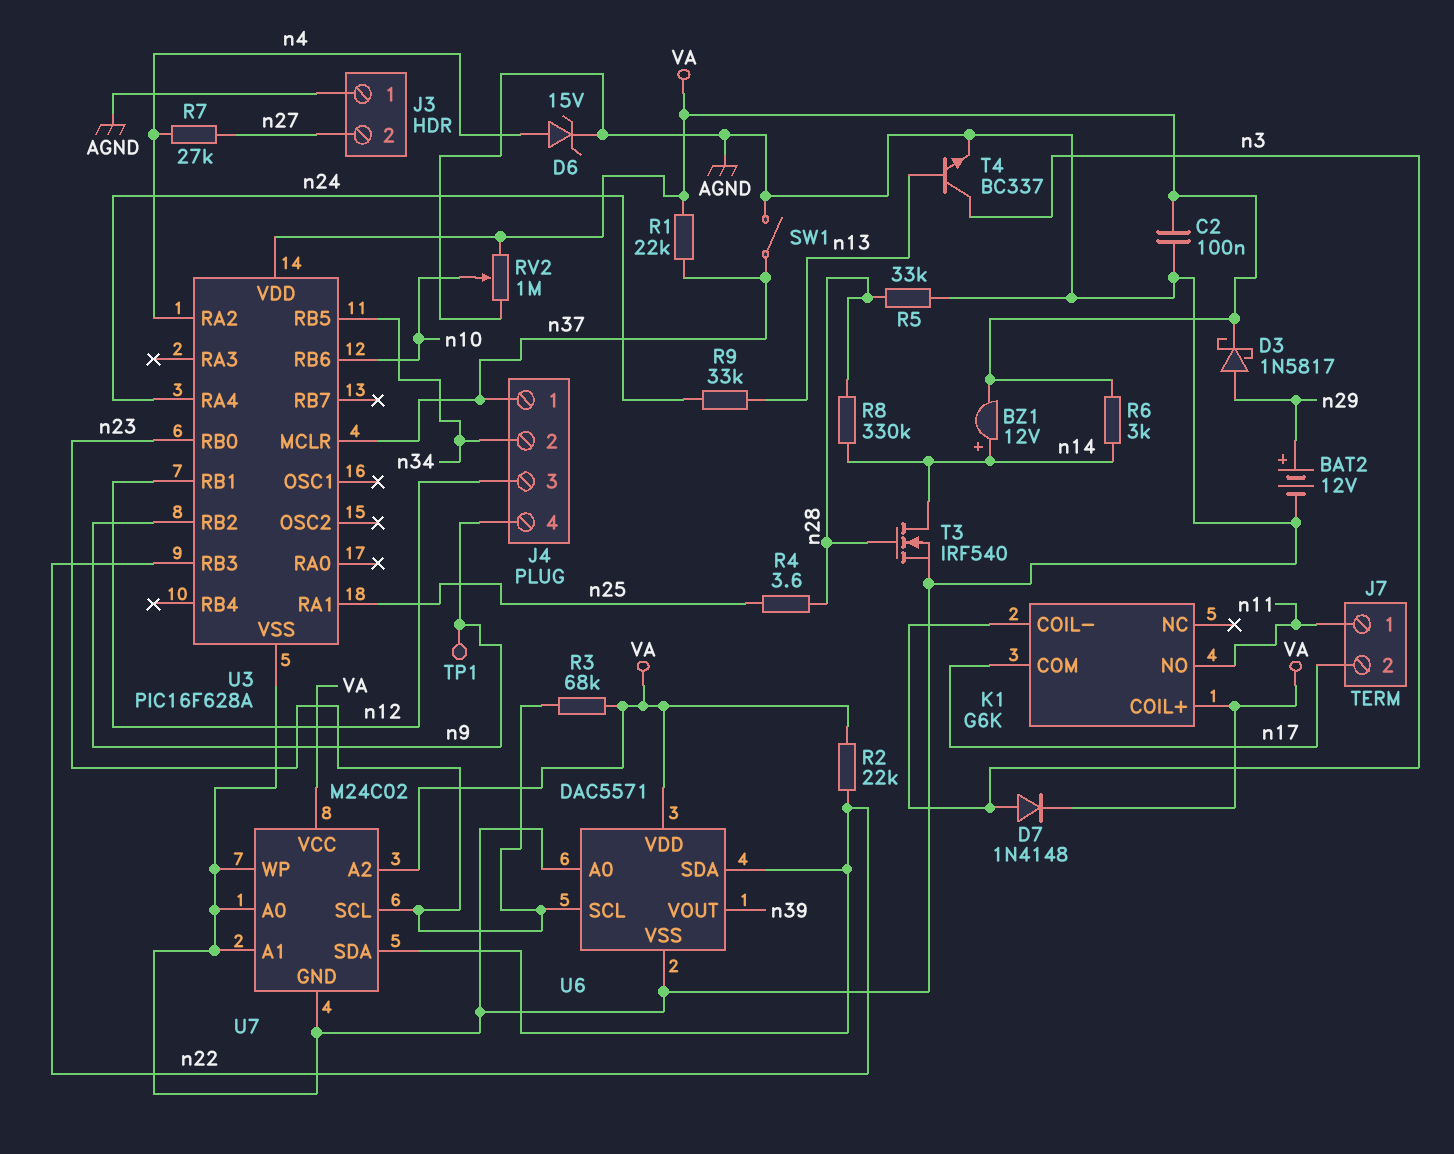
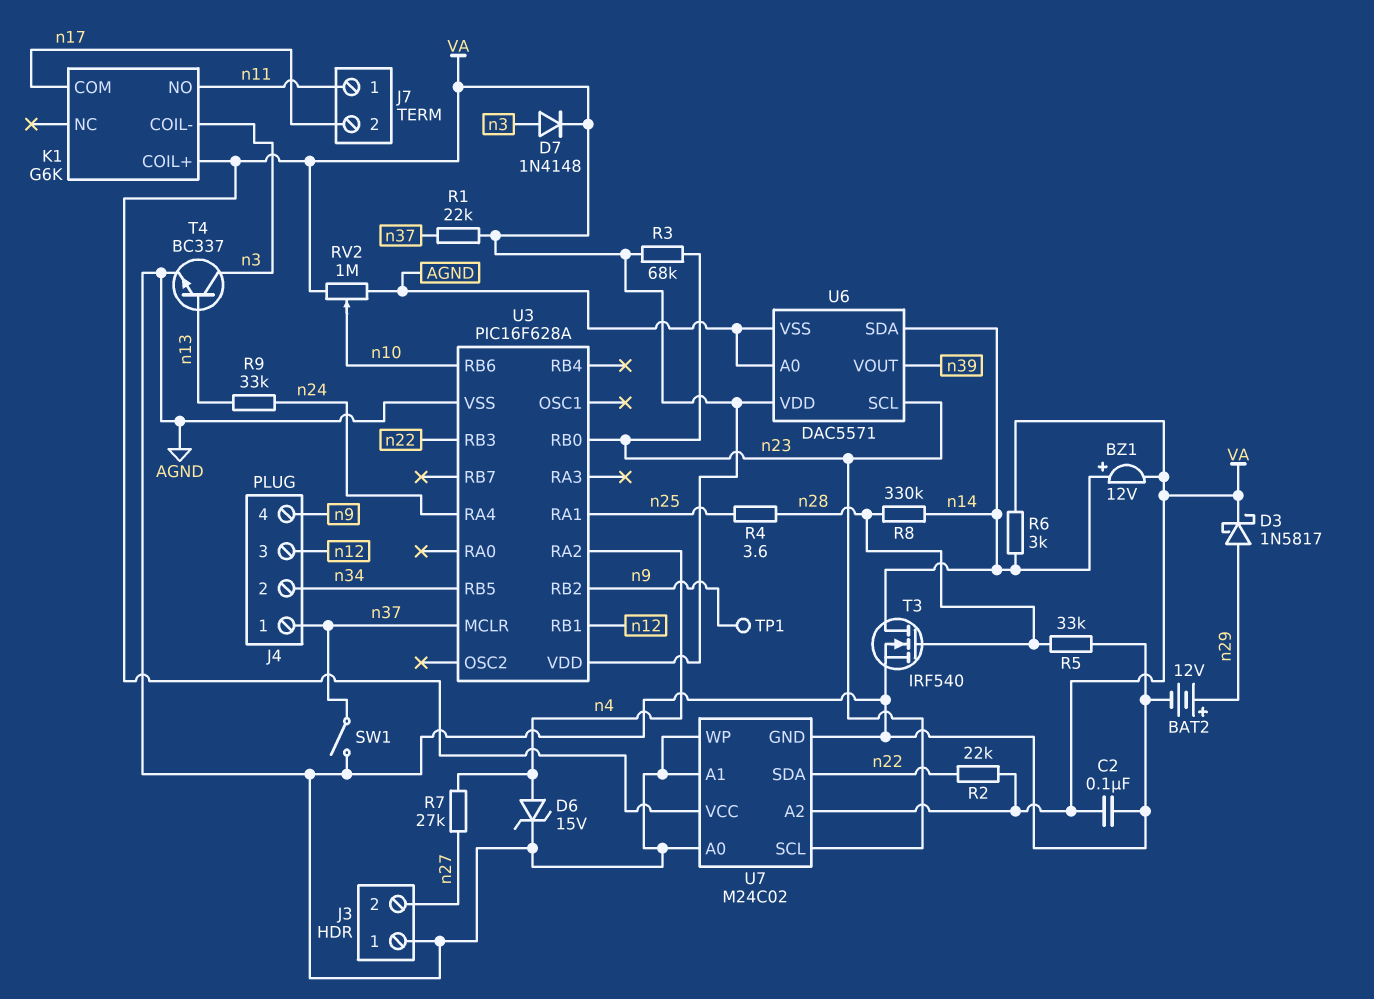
U6 pin SDA: n22 -> n14

